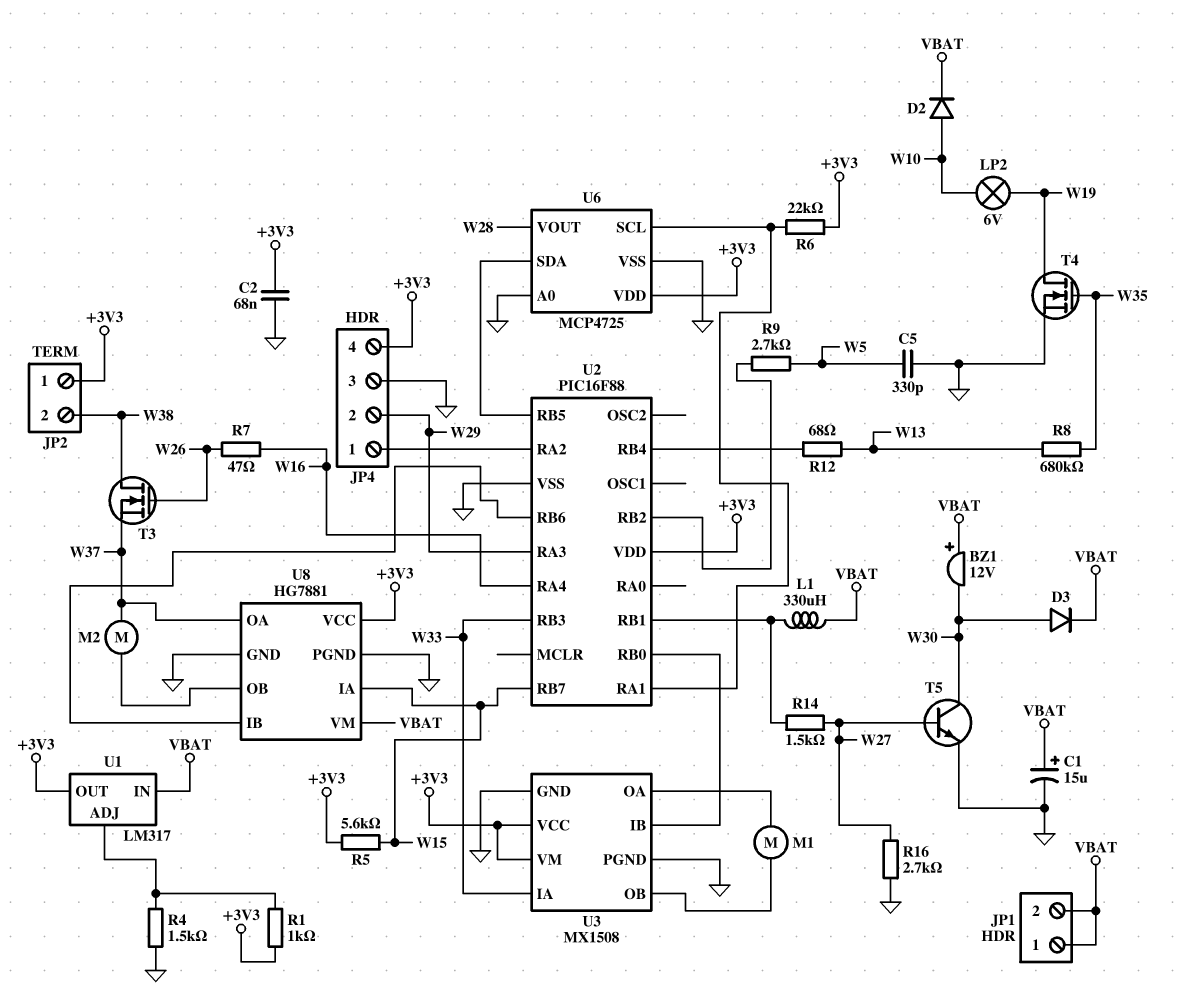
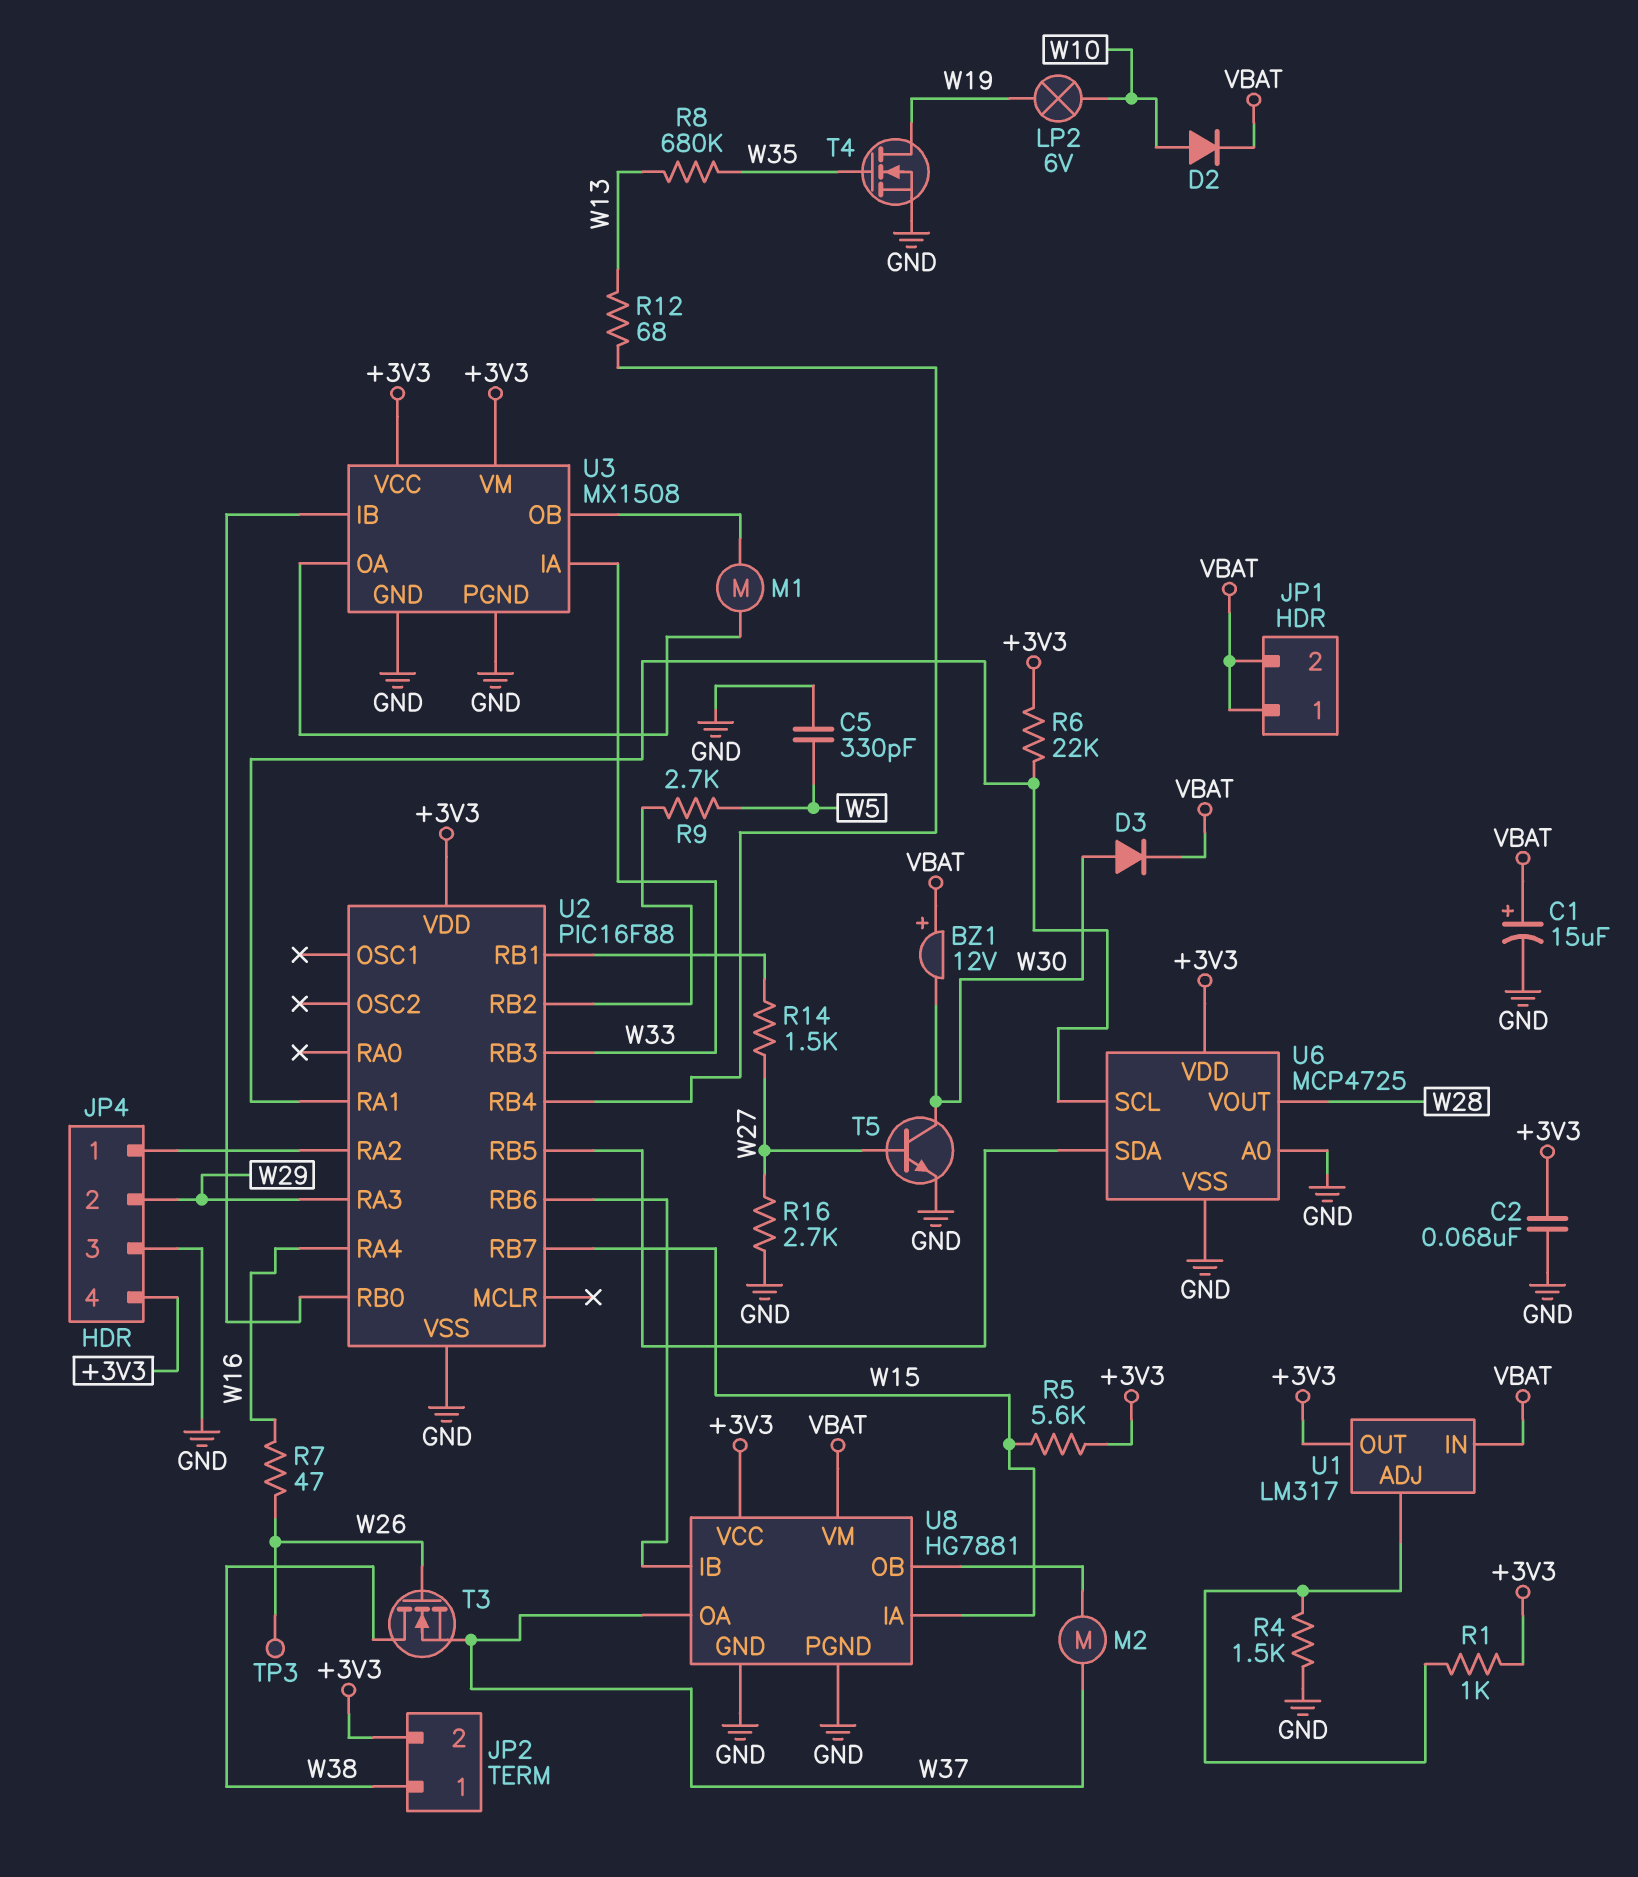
JP2 pin 1: +3V3 -> W38
JP2 pin 2: W38 -> +3V3
L1: 330uH (U2/RB1, VBAT) -> none
TP3: none -> test point (W26)

